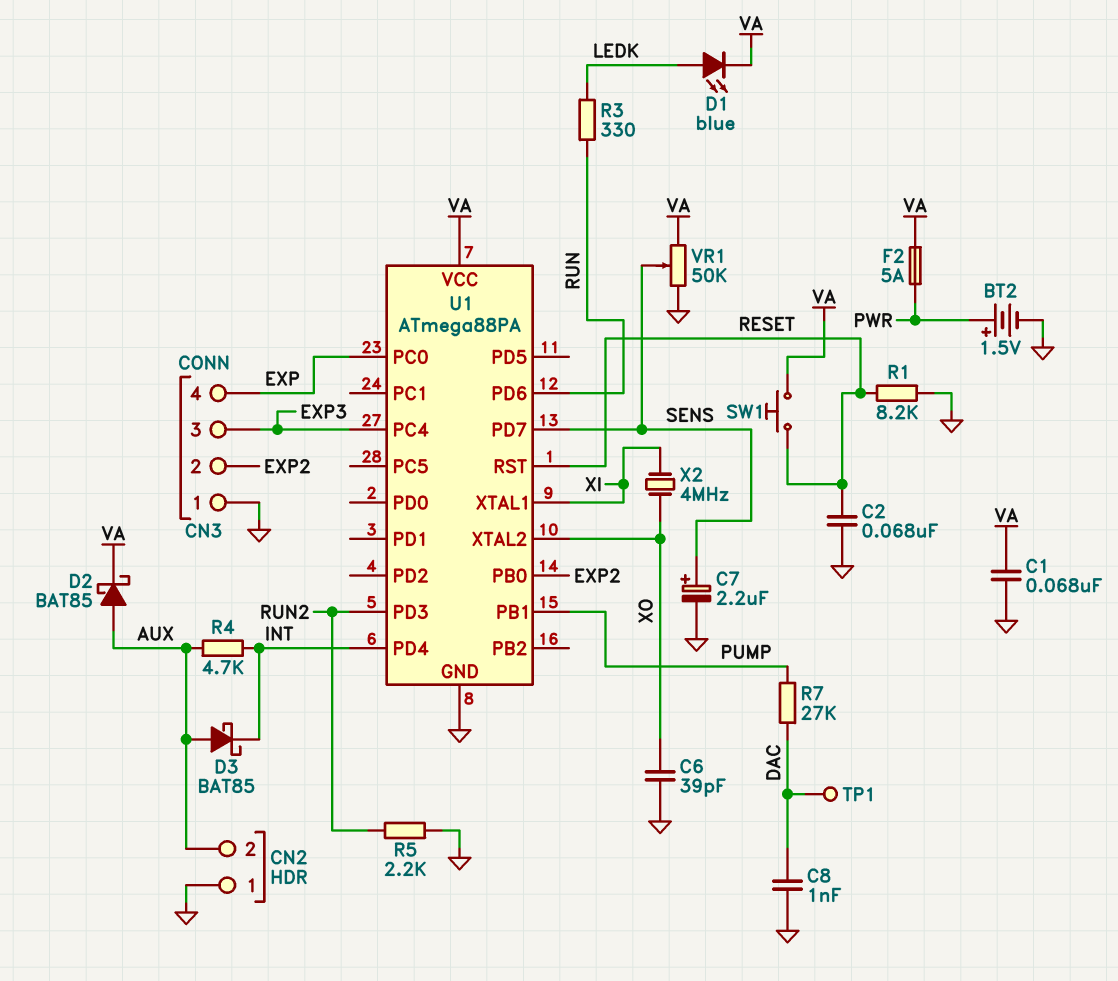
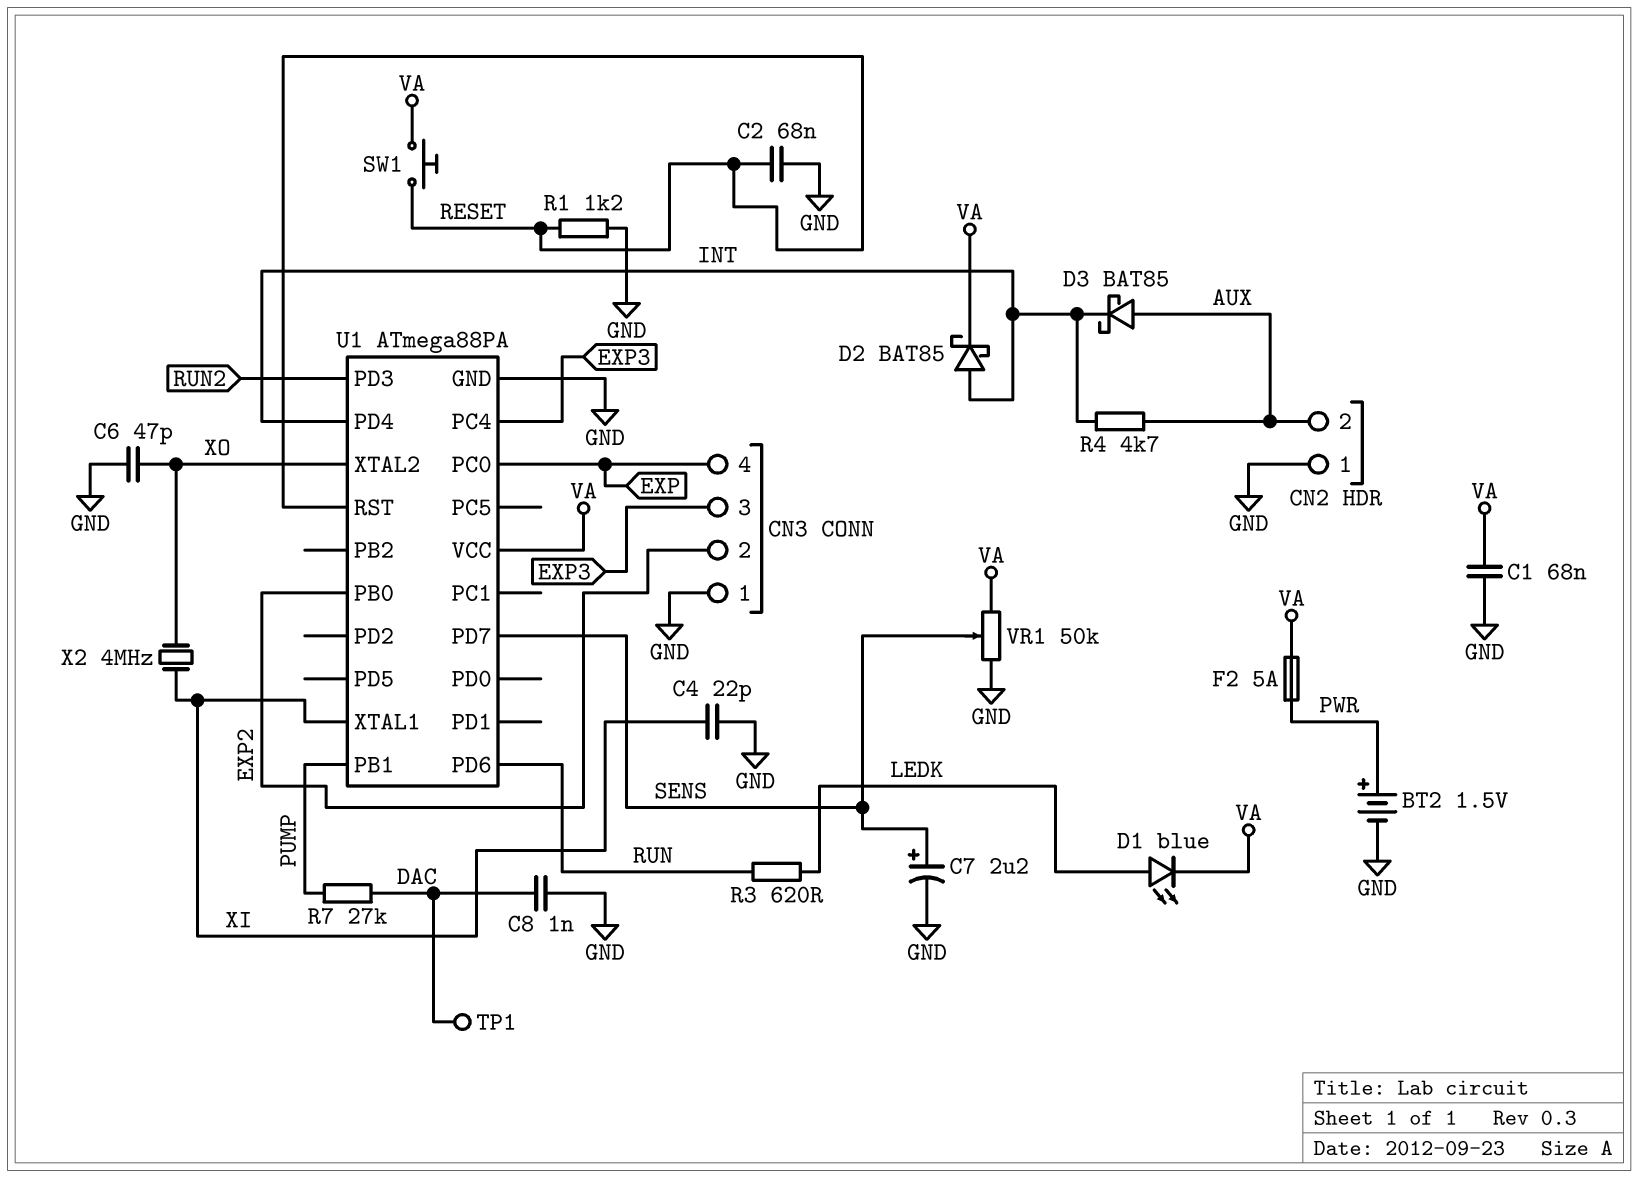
C4: none -> 22pF (GND, XI)
C6: 39pF (GND, XO) -> 47pF (GND, XO)
D2: schottky BAT85 (A AUX, K VA) -> schottky BAT85 (A INT, K VA)
R1: 8.2k (GND, RESET) -> 1.2k (GND, RESET)
R3: 330 (LEDK, RUN) -> 620 (LEDK, RUN)
R5: 2.2k (GND, RUN2) -> none

